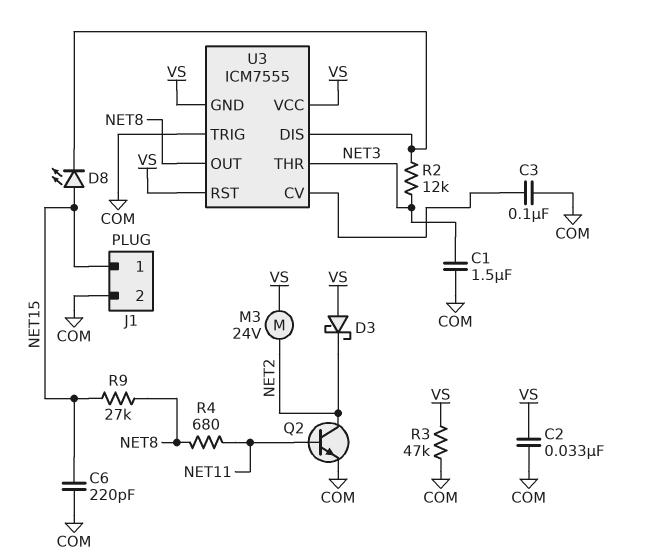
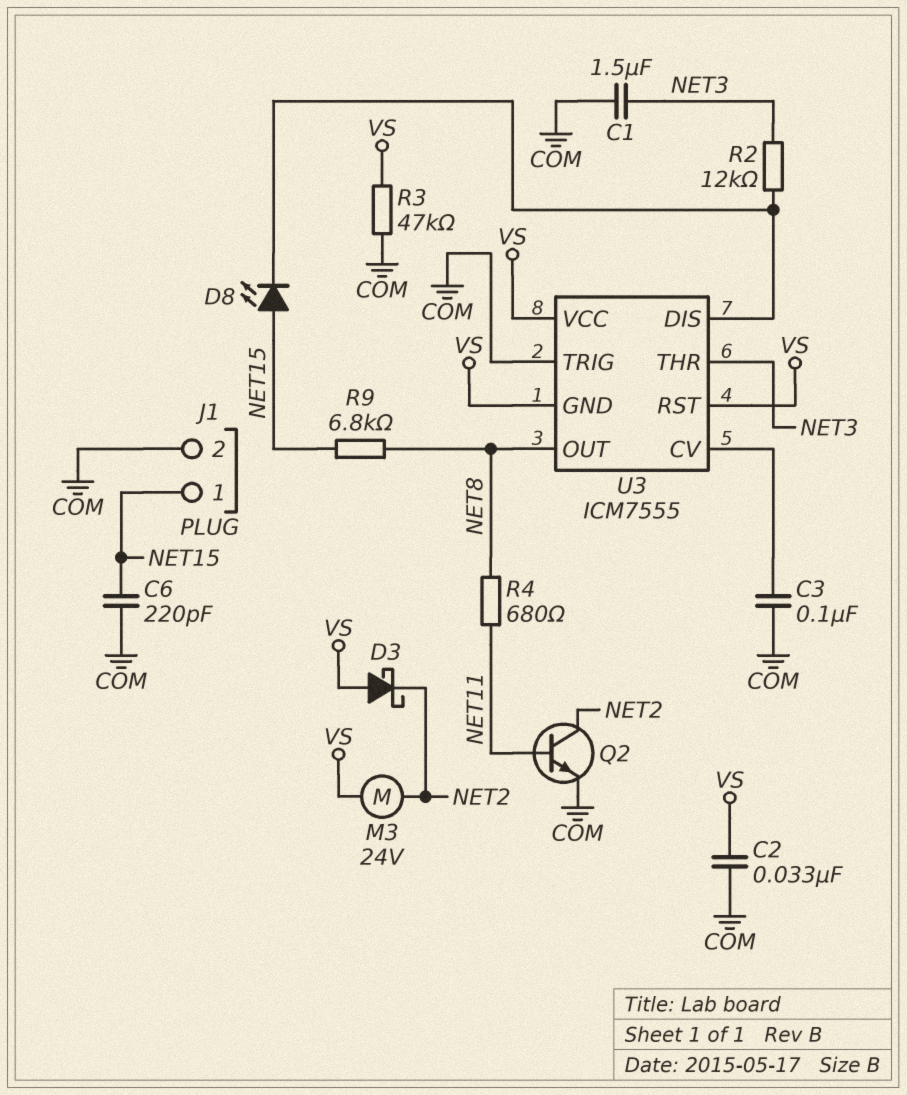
R9: 27k (NET8, NET15) -> 6.8k (NET8, NET15)

